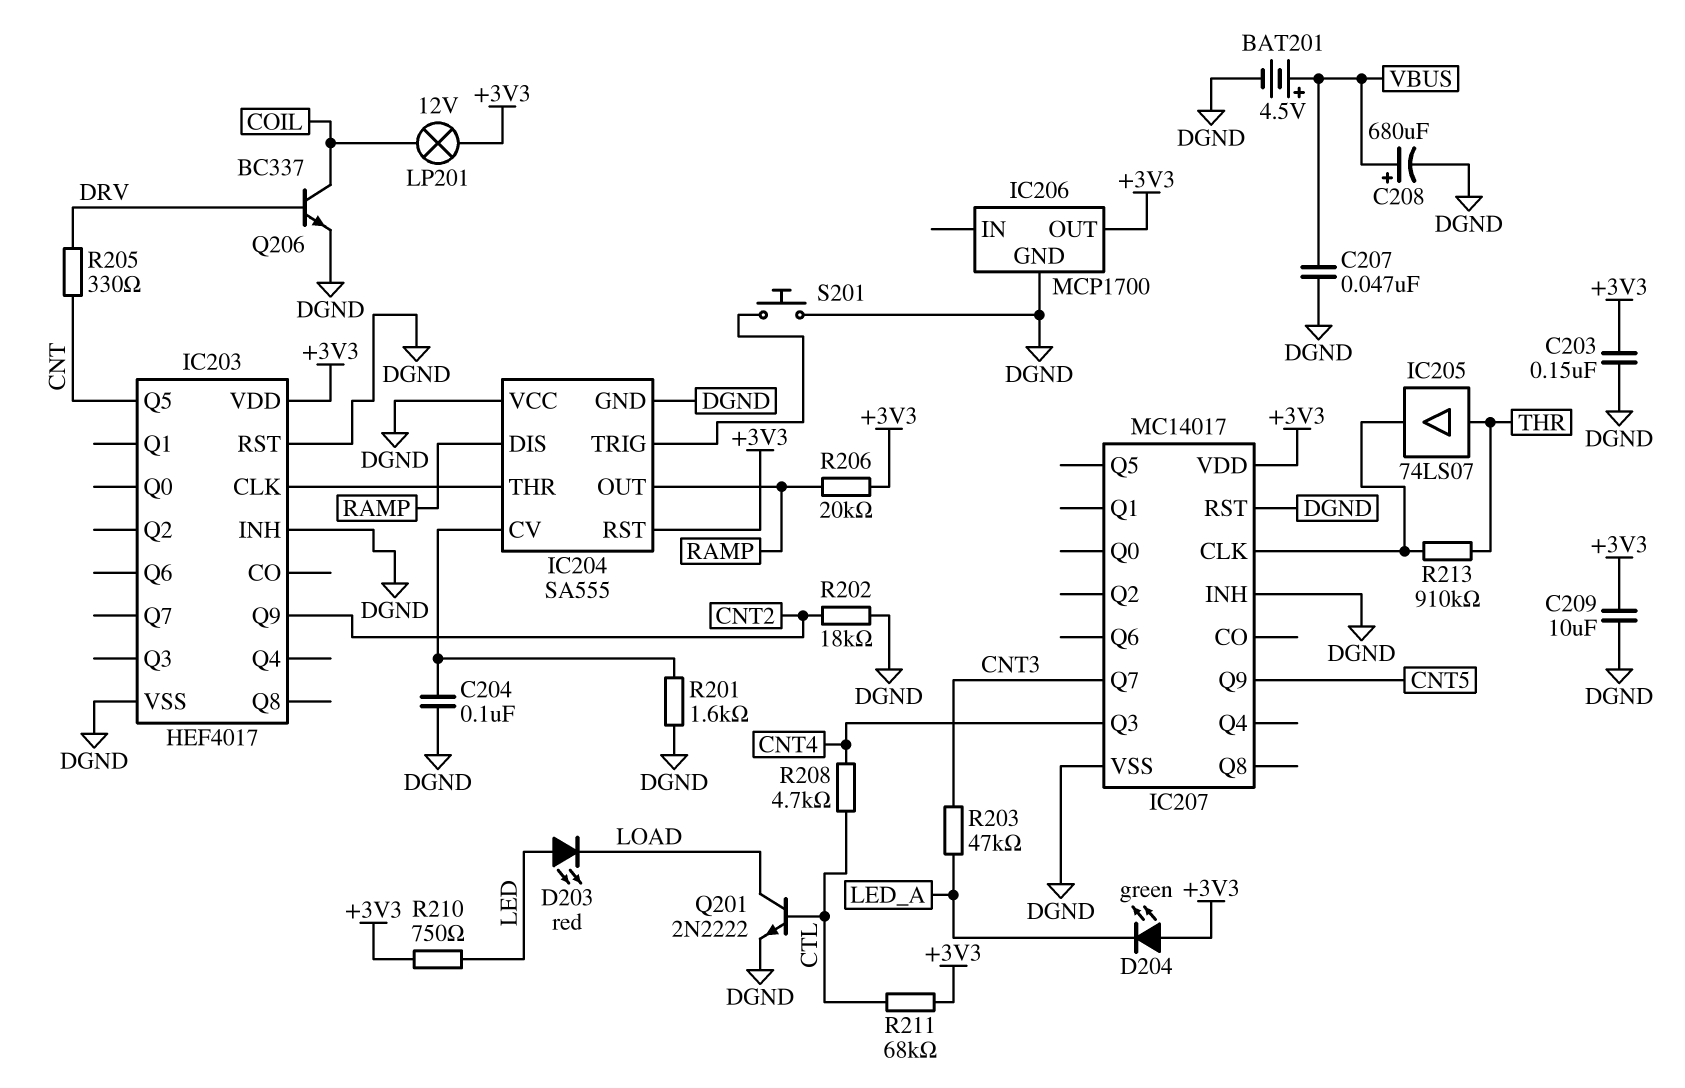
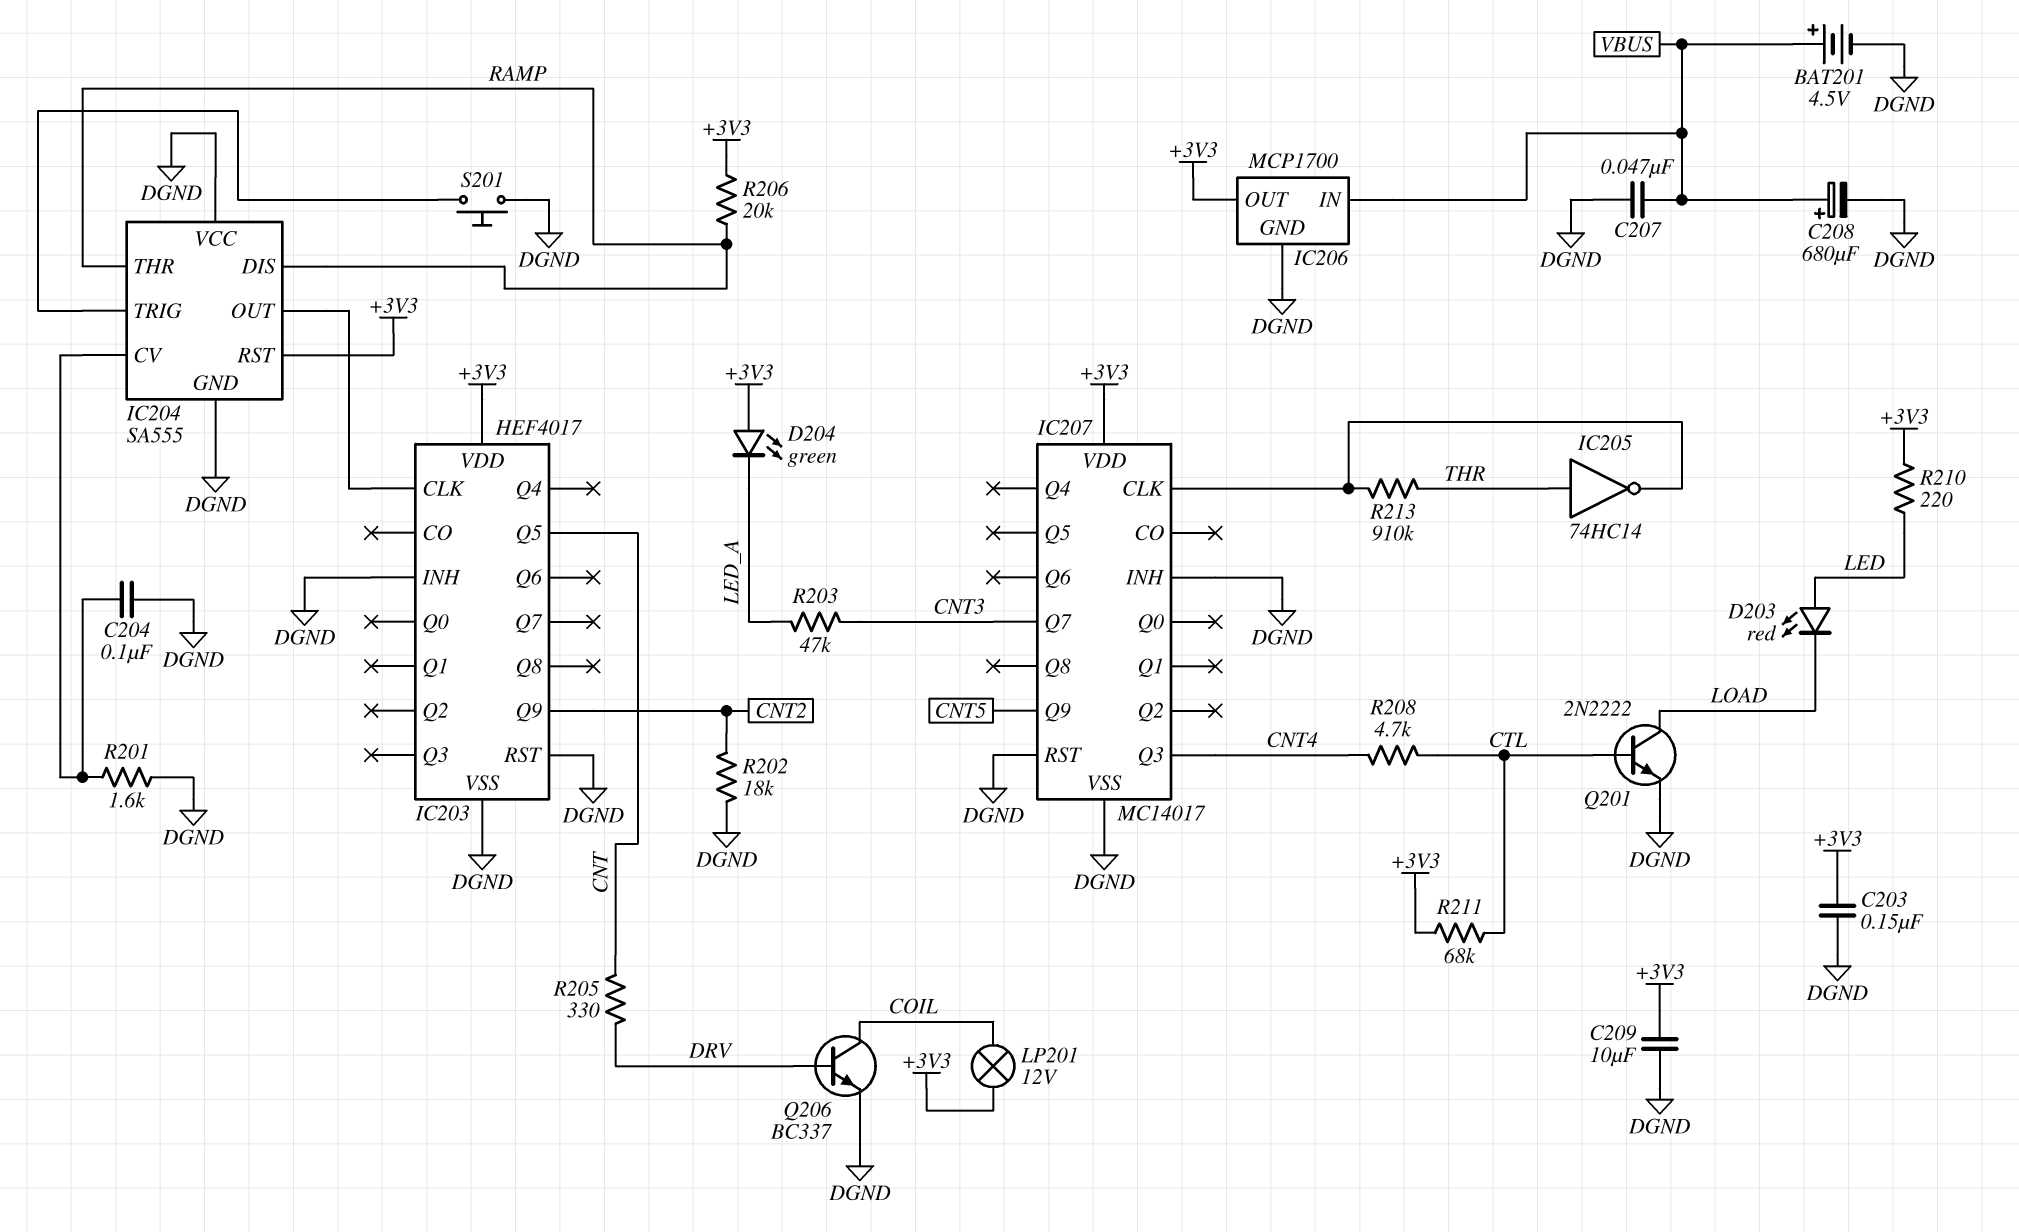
IC204 pin OUT: RAMP -> IC203/CLK
IC204 pin THR: IC203/CLK -> RAMP
IC205: buffer 74LS07 (in THR, out IC207/CLK) -> NOT 74HC14 (in THR, out IC207/CLK)
IC206 pin IN: none -> VBUS
R210: 750 (+3V3, LED) -> 220 (+3V3, LED)

